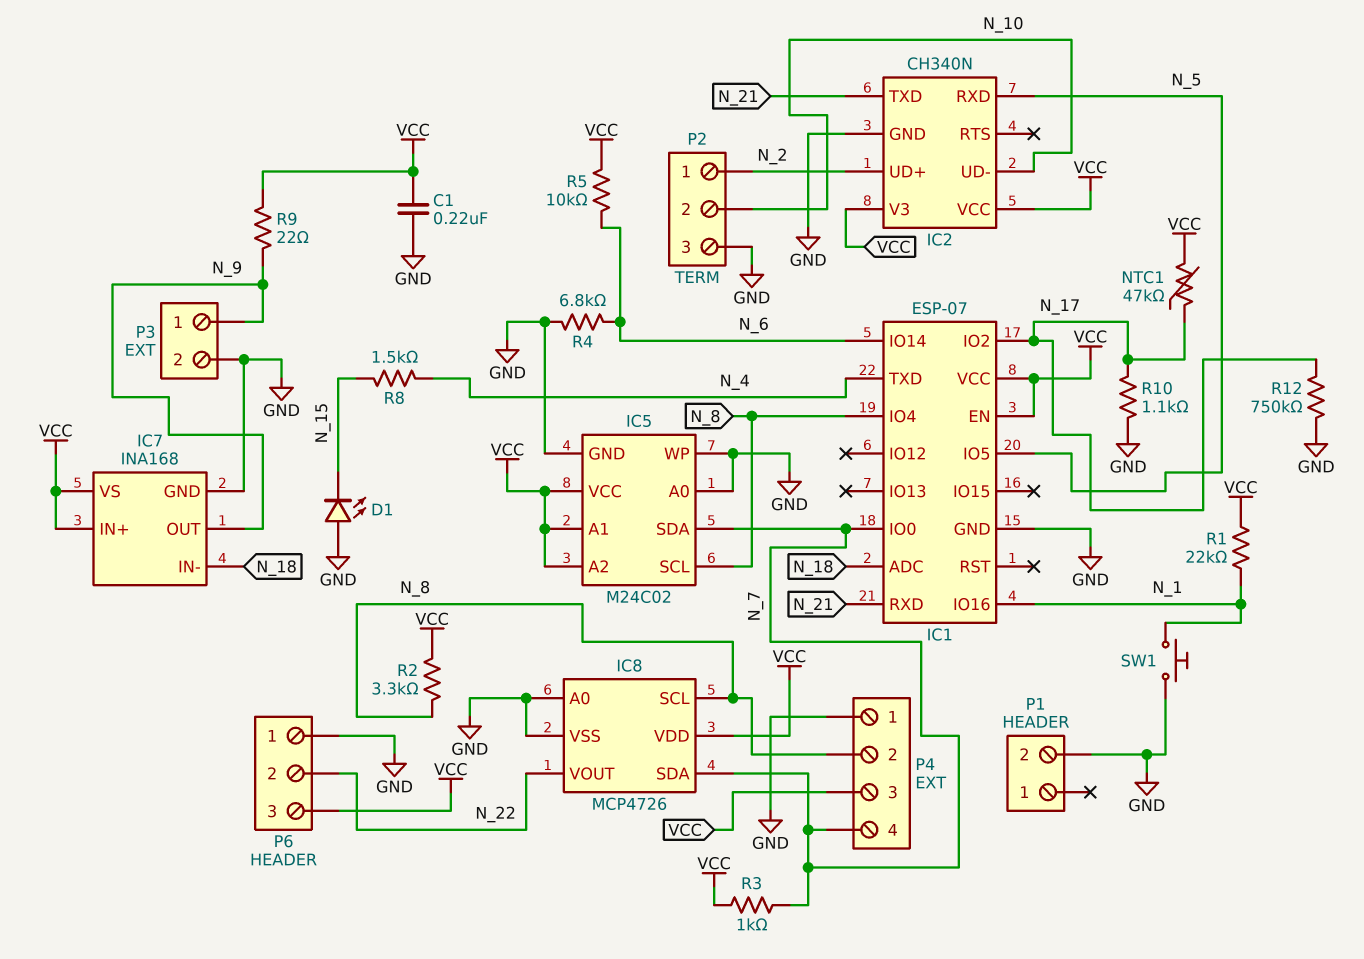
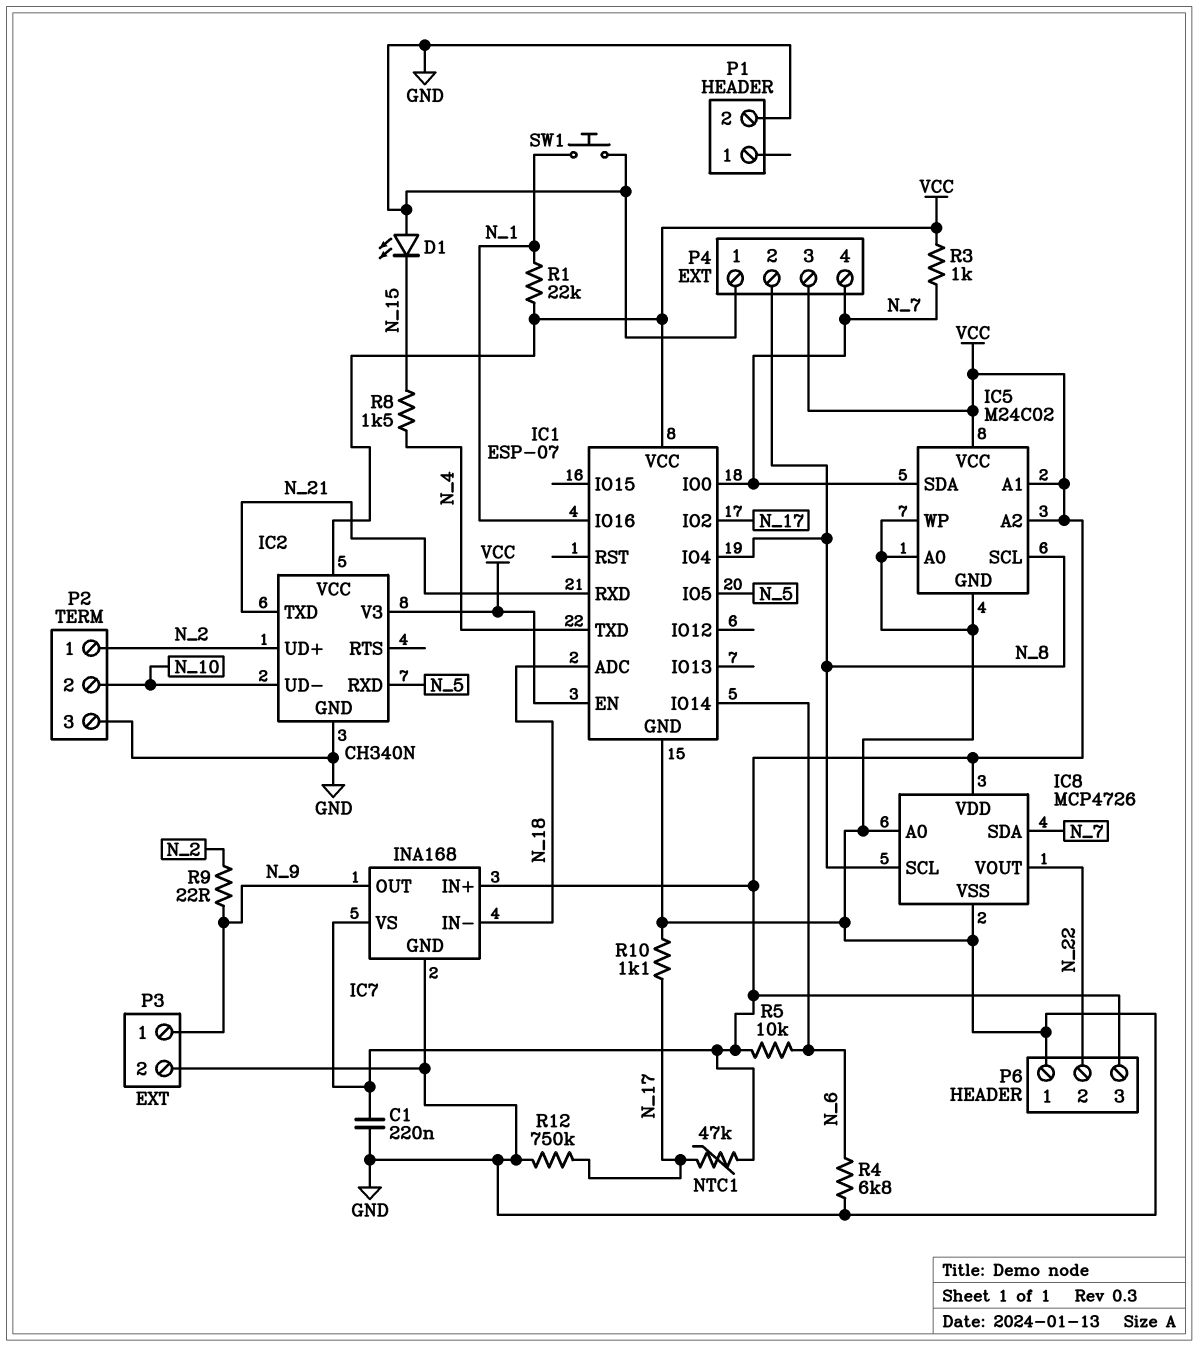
R2: 3.3k (N_8, VCC) -> none
R9: 22 (N_9, VCC) -> 22 (N_2, N_9)

